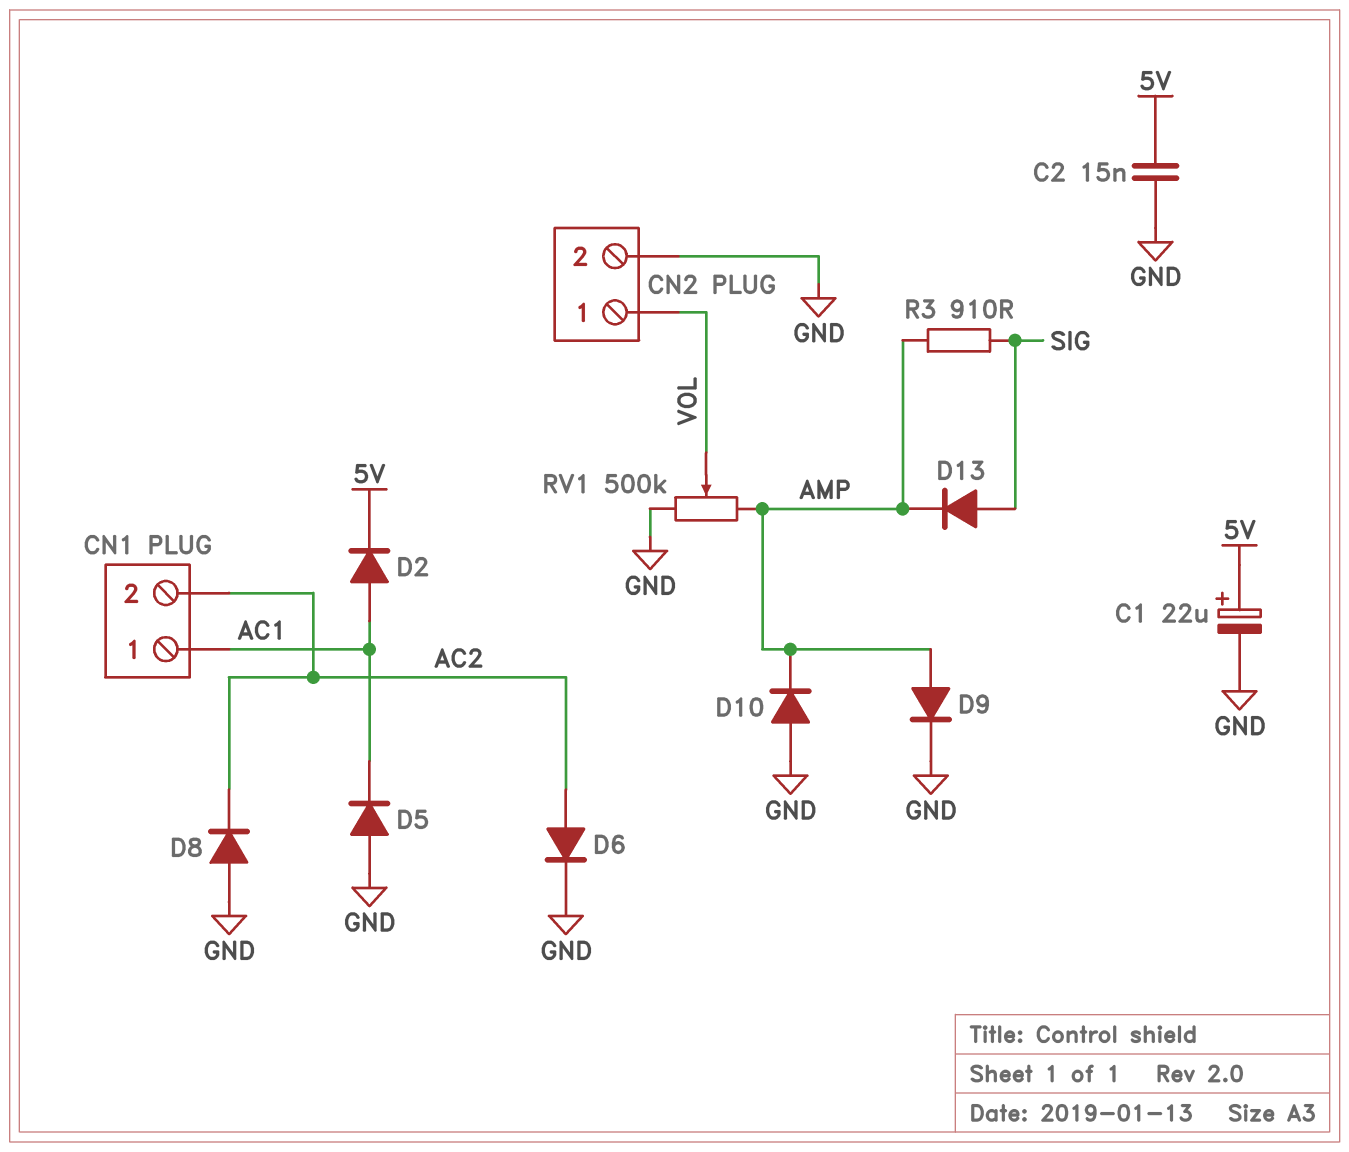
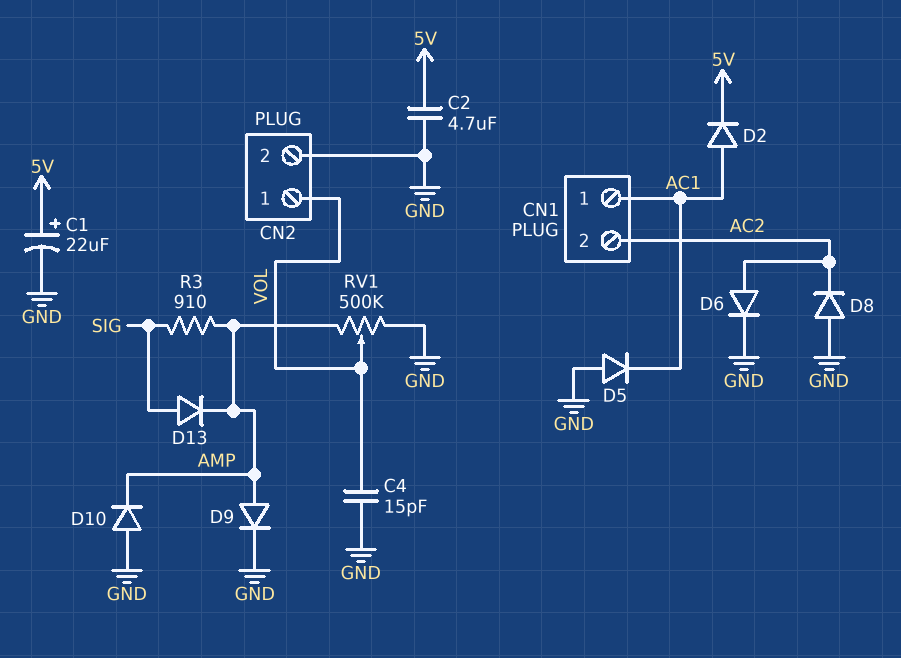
C2: 15nF (5V, GND) -> 4.7uF (5V, GND)
C4: none -> 15pF (GND, VOL)

